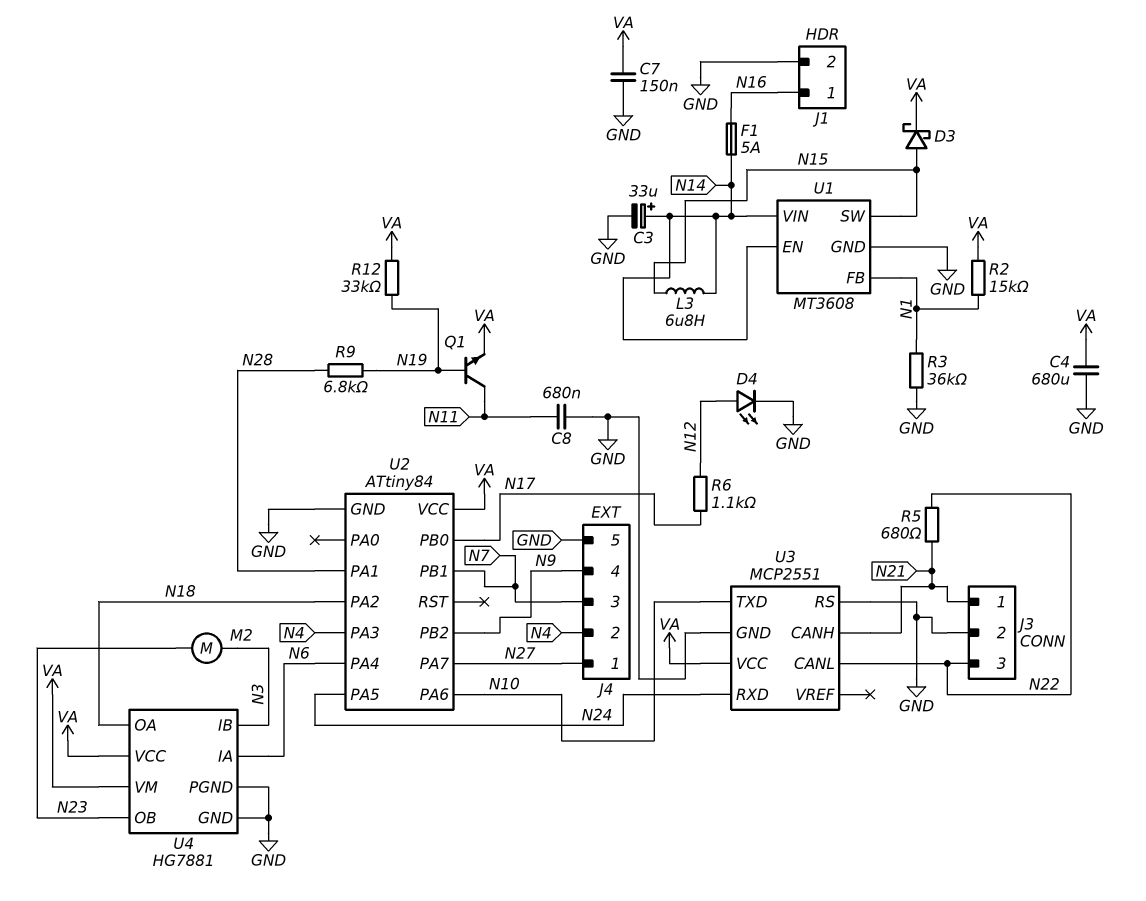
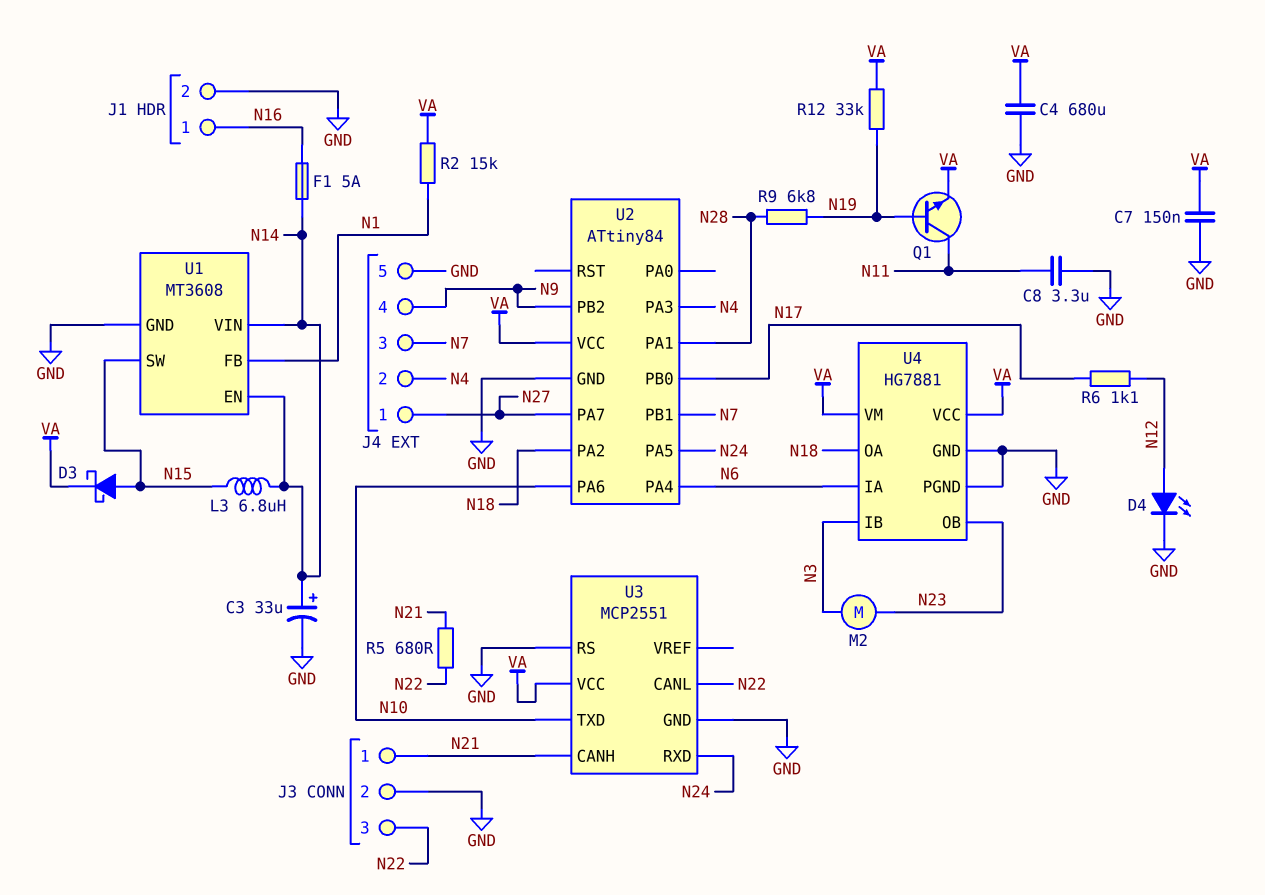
C8: 680nF (GND, N11) -> 3.3uF (GND, N11)
R3: 36k (GND, N1) -> none

